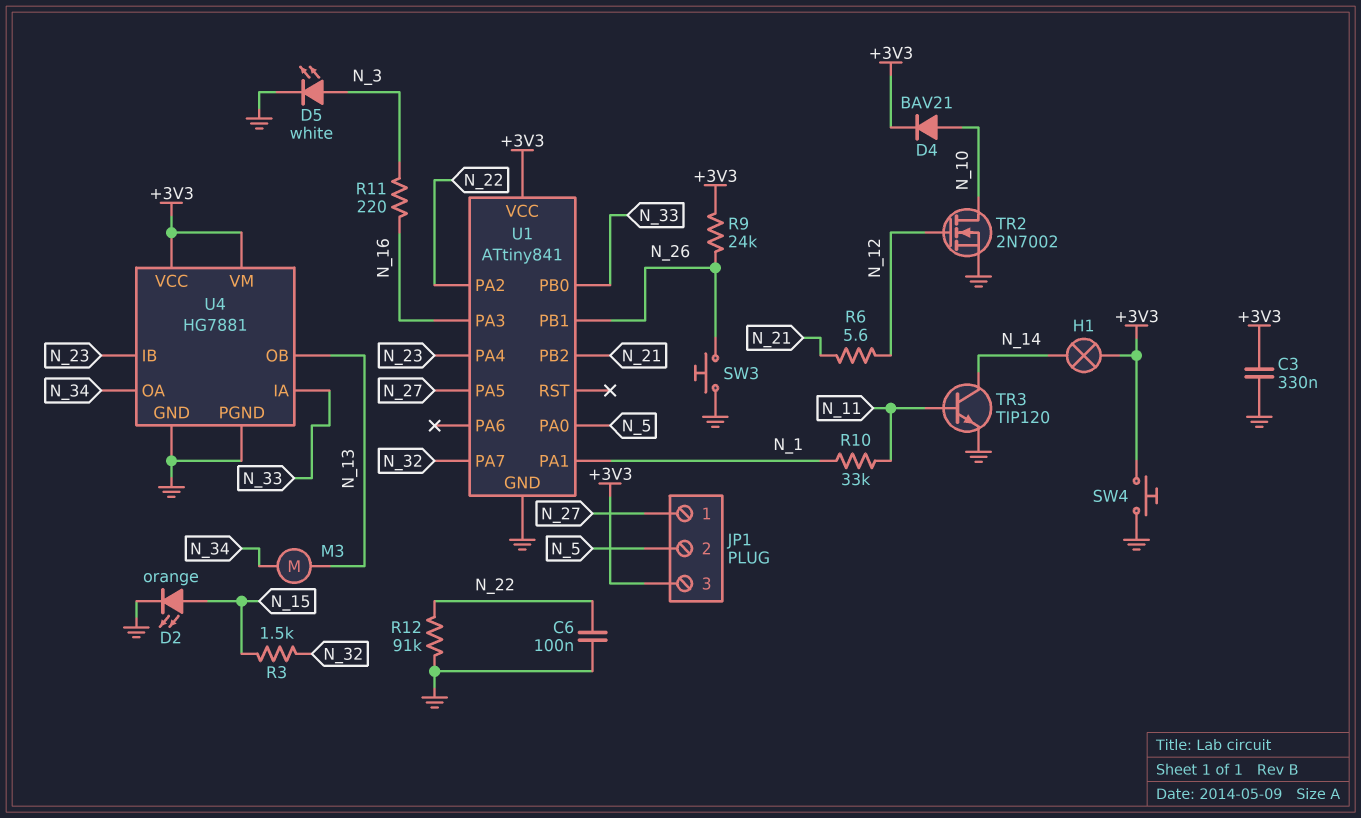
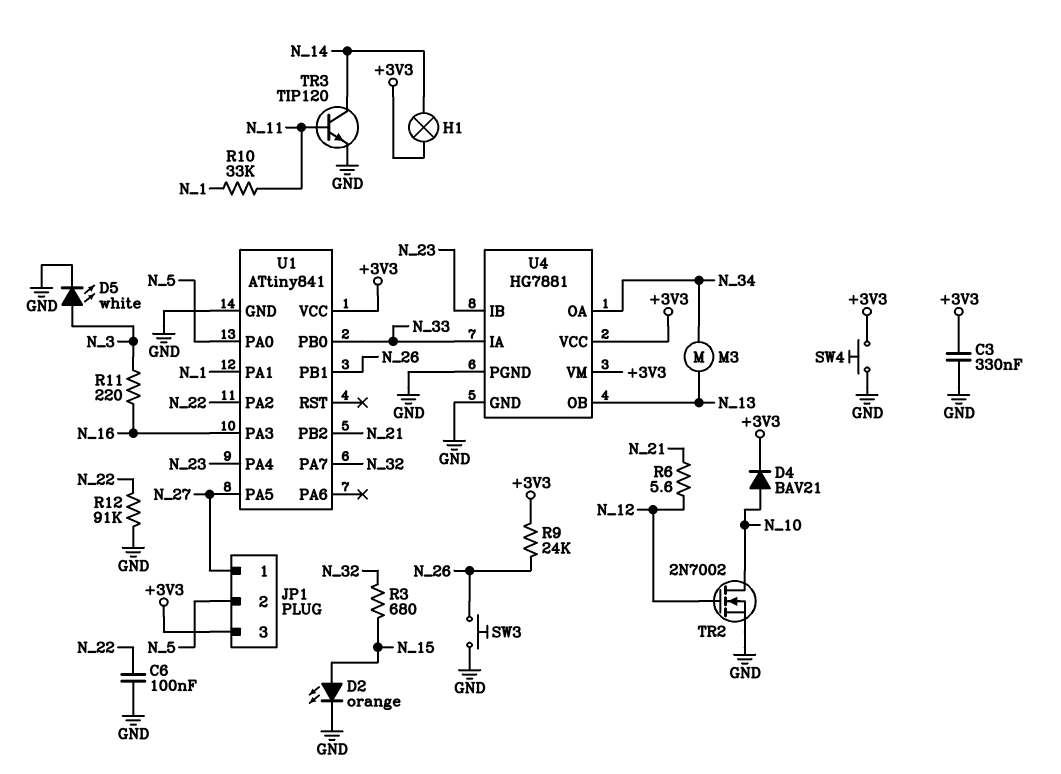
R3: 1.5k (N_15, N_32) -> 680 (N_15, N_32)

